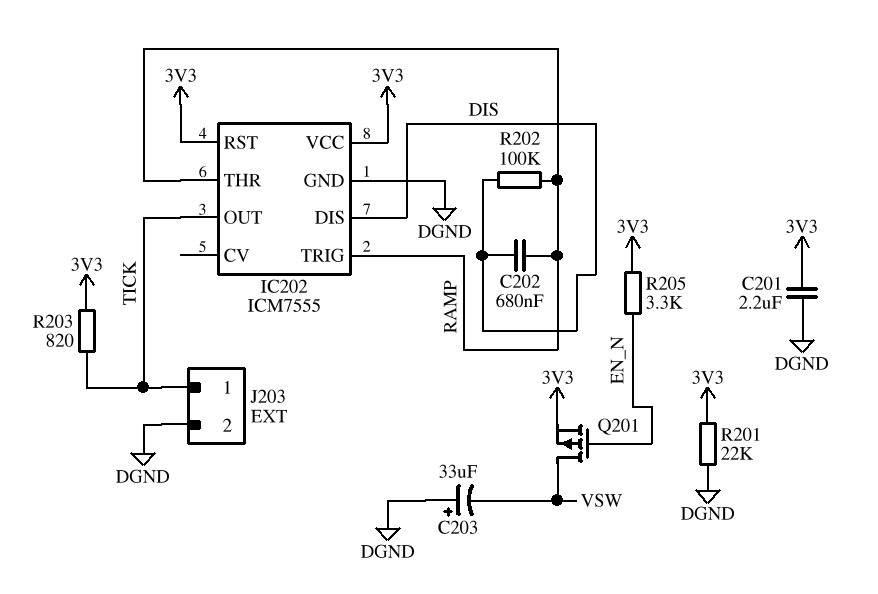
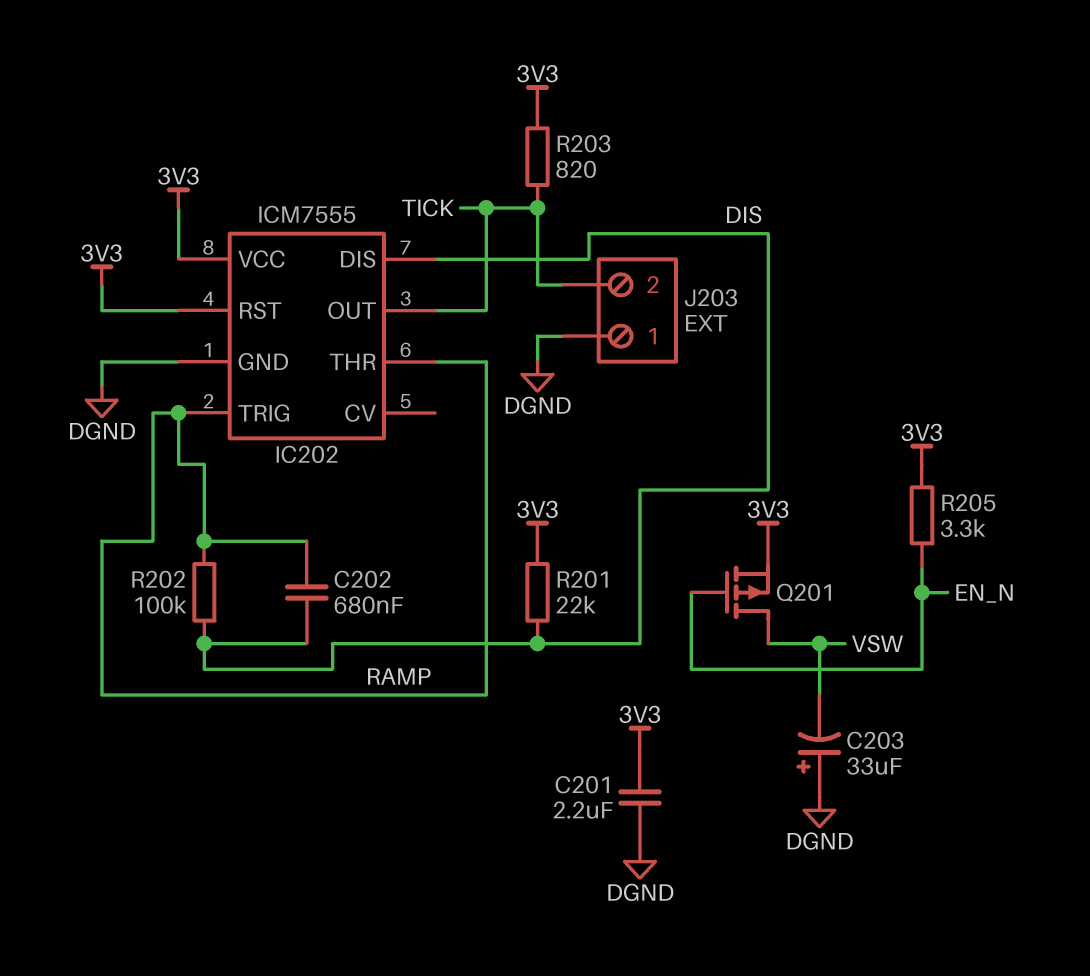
J203 pin 1: TICK -> DGND
J203 pin 2: DGND -> TICK
R201: 22k (3V3, DGND) -> 22k (3V3, DIS)

